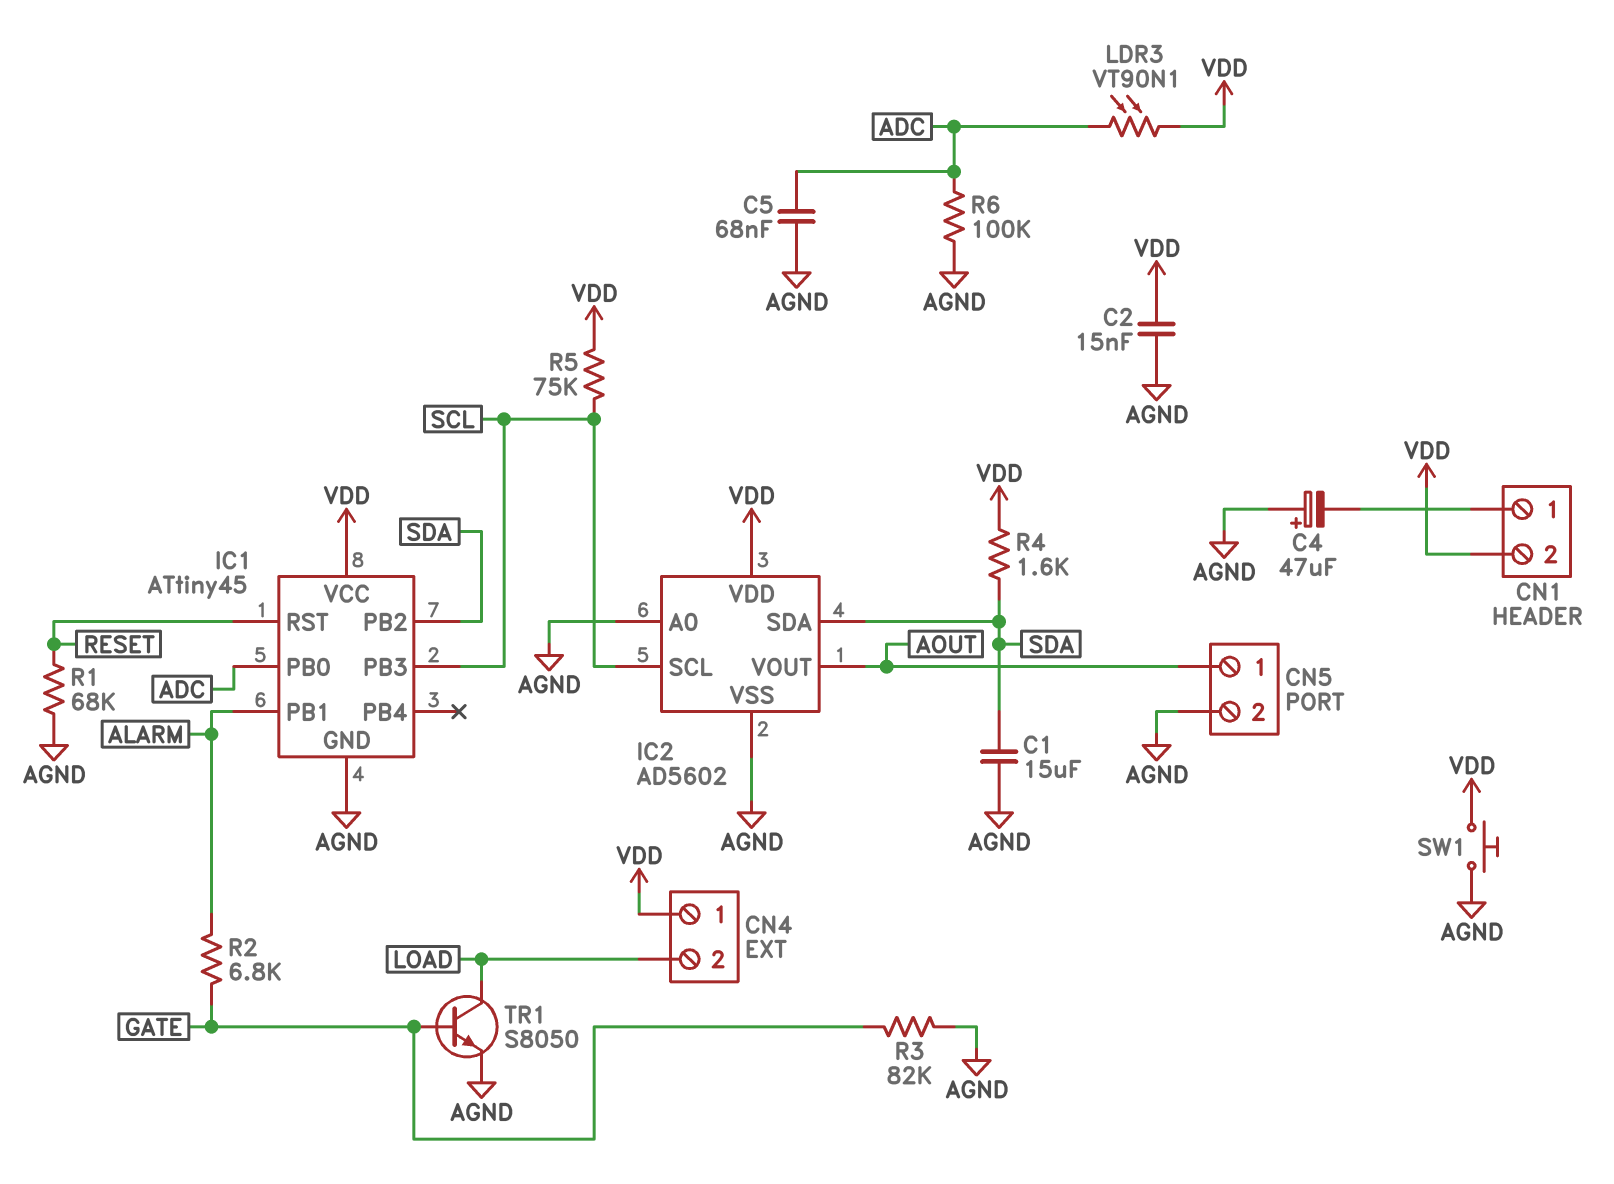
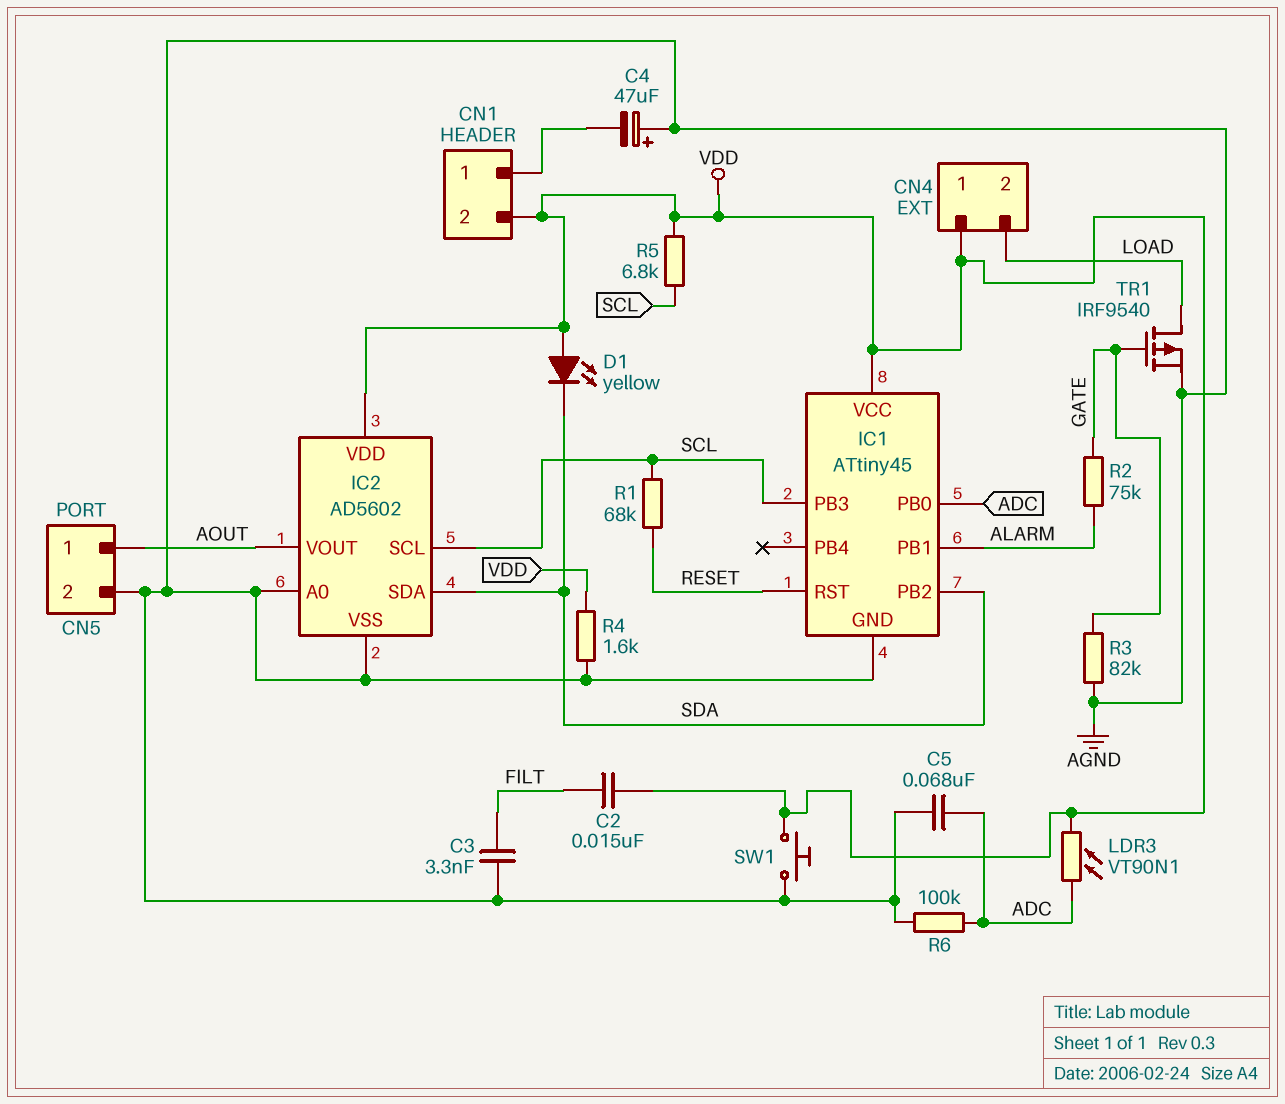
C1: 15uF (AGND, SDA) -> none
C2: 15nF (AGND, VDD) -> 15nF (FILT, VDD)
C3: none -> 3.3nF (AGND, FILT)
D1: none -> LED yellow (A VDD, K SDA)
R1: 68k (AGND, RESET) -> 68k (RESET, SCL)
R2: 6.8k (ALARM, GATE) -> 75k (ALARM, GATE)
R4: 1.6k (SDA, VDD) -> 1.6k (AGND, VDD)
R5: 75k (SCL, VDD) -> 6.8k (SCL, VDD)
TR1: NPN S8050 (B GATE, C LOAD, E AGND) -> PMOS IRF9540 (G GATE, D LOAD, S AGND)

